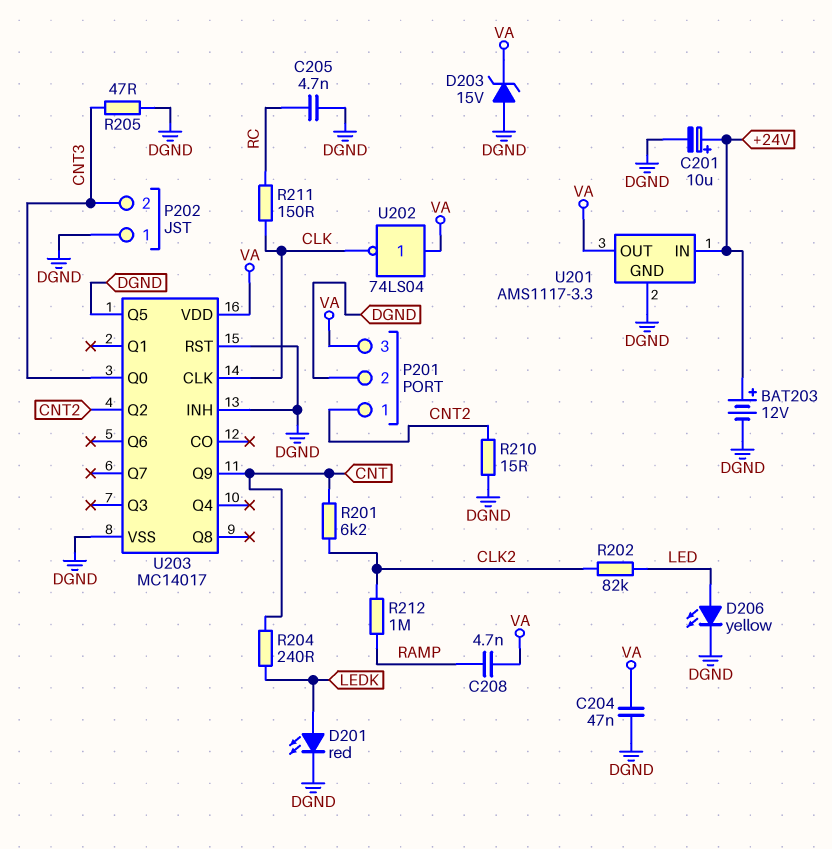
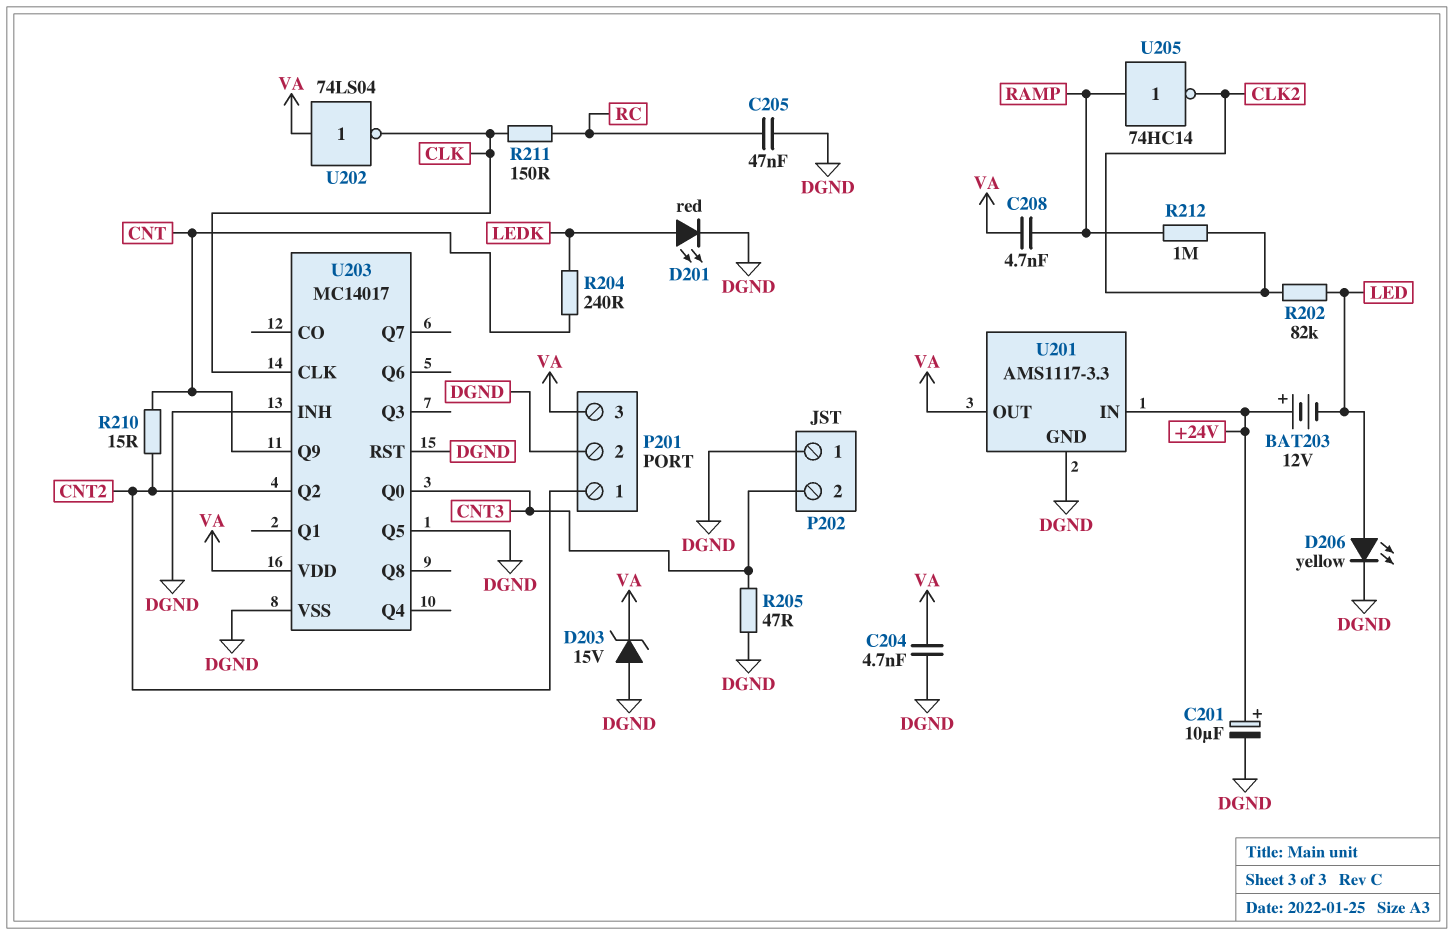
BAT203: 12V (plus +24V, minus DGND) -> 12V (plus +24V, minus LED)
C204: 47nF (DGND, VA) -> 4.7nF (DGND, VA)
C205: 4.7nF (DGND, RC) -> 47nF (DGND, RC)
R201: 6.2k (CLK2, CNT) -> none
R210: 15 (CNT2, DGND) -> 15 (CNT, CNT2)
U205: none -> NOT 74HC14 (in RAMP, out CLK2)

